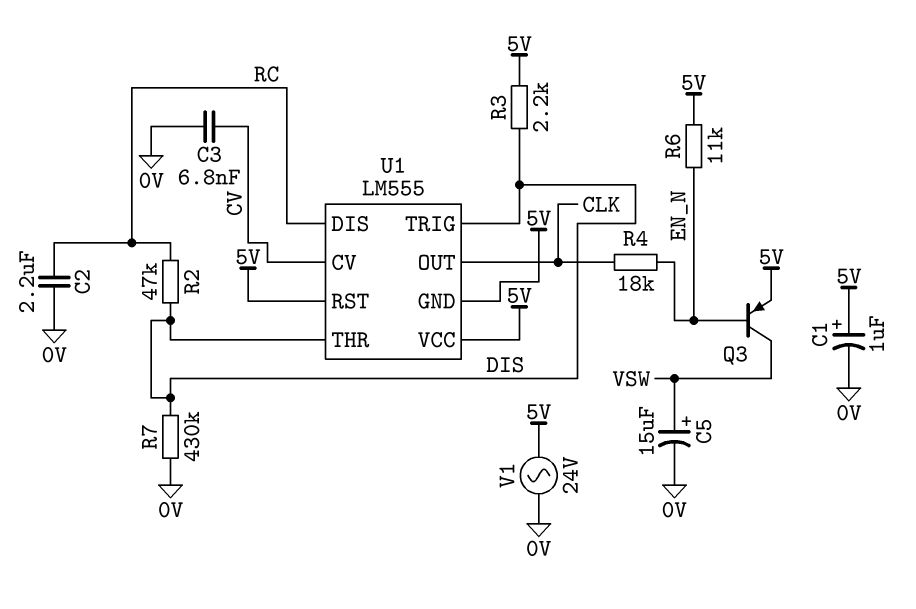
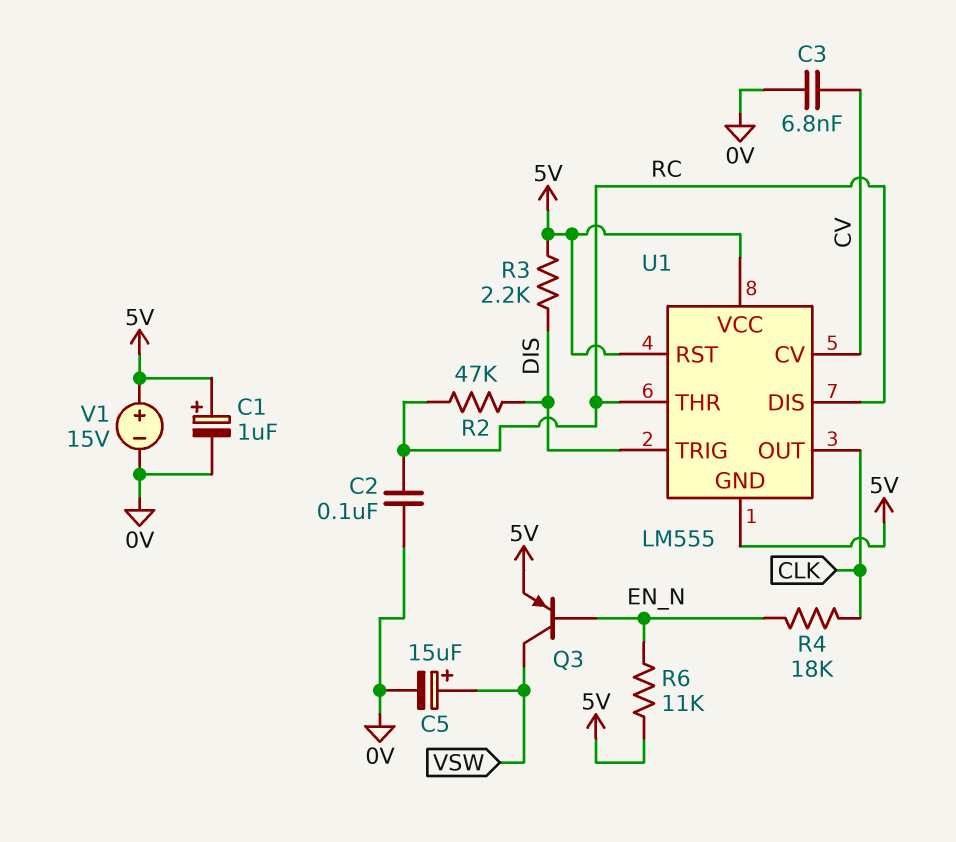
C2: 2.2uF (0V, RC) -> 100nF (0V, RC)
R7: 430k (0V, DIS) -> none
U1 pin THR: DIS -> RC
V1: AC 24V (0V, 5V) -> 15V (plus 5V, minus 0V)

